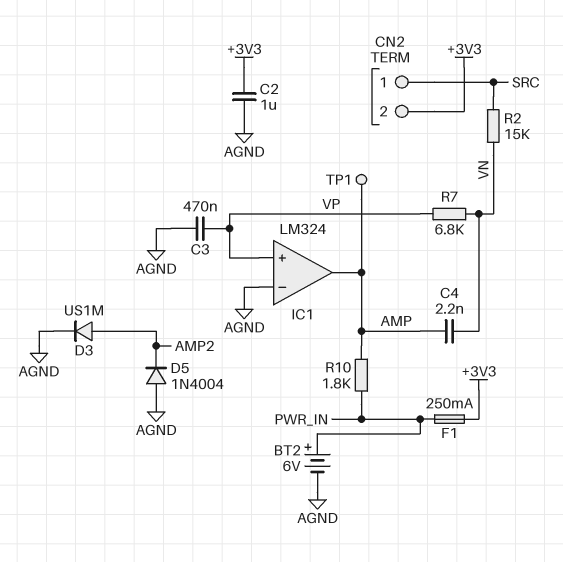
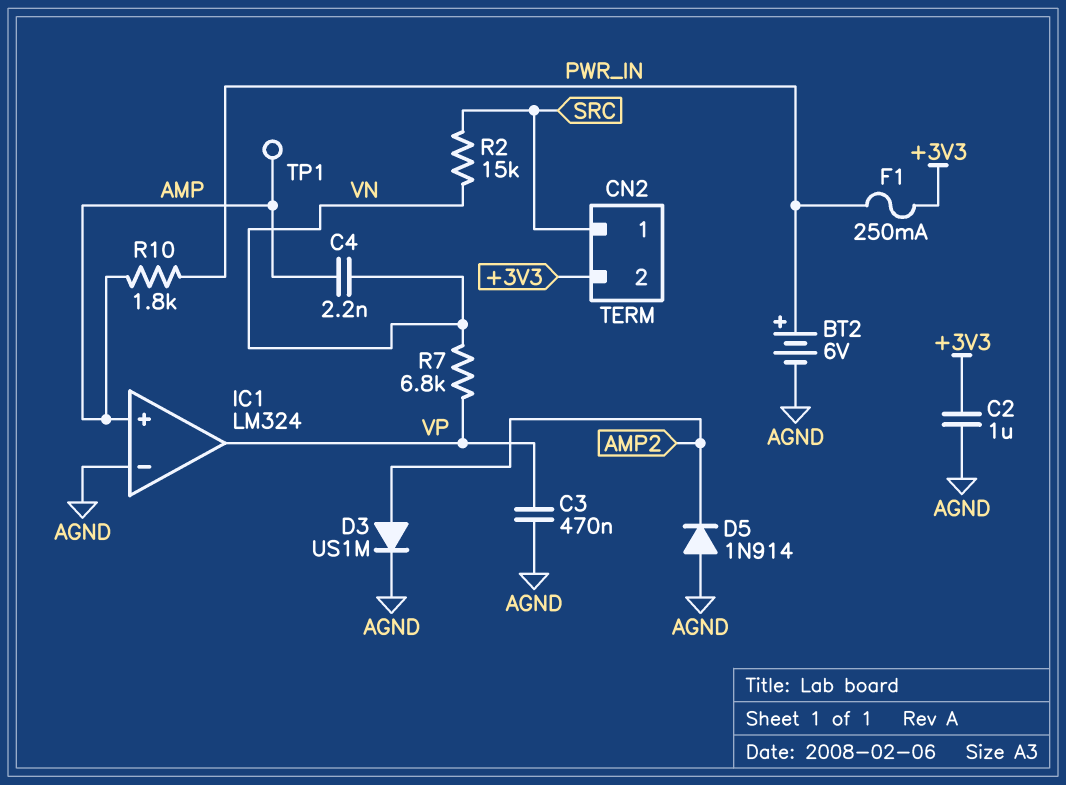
D5: diode 1N4004 (A AGND, K AMP2) -> diode 1N914 (A AGND, K AMP2)
IC1 pin in+: VP -> AMP
IC1 pin out: AMP -> VP

